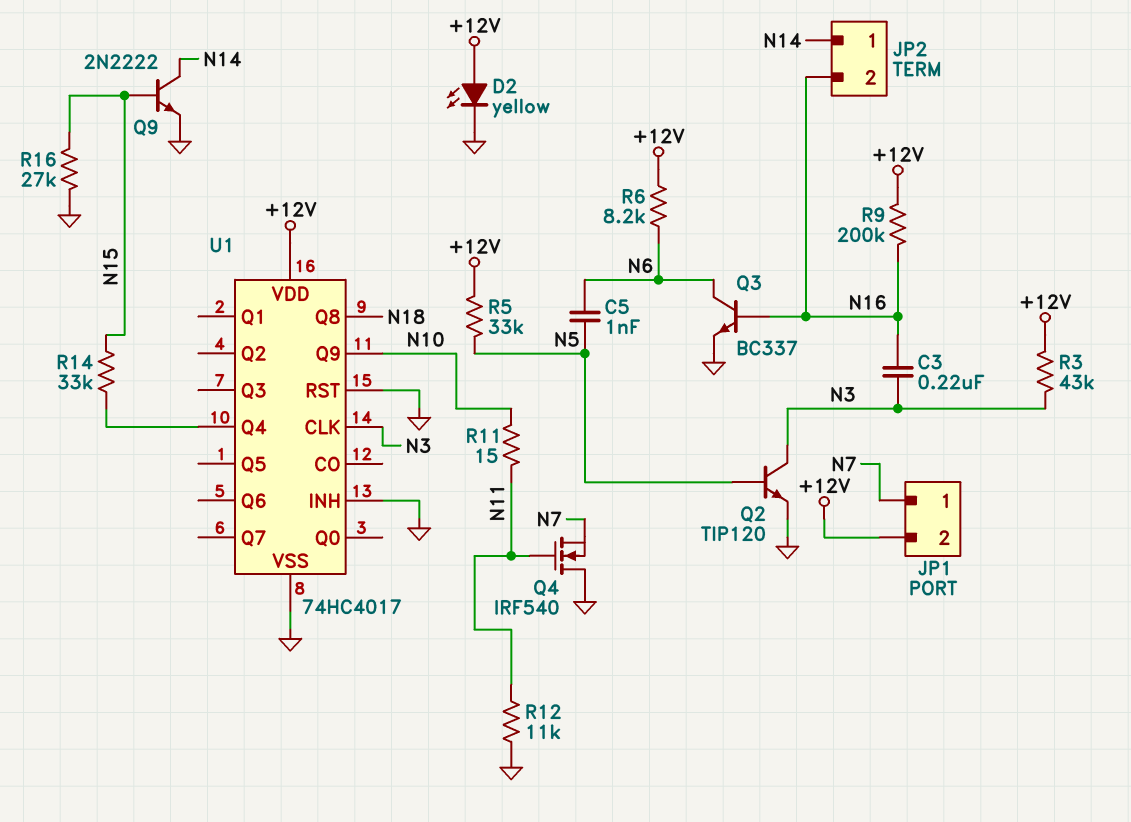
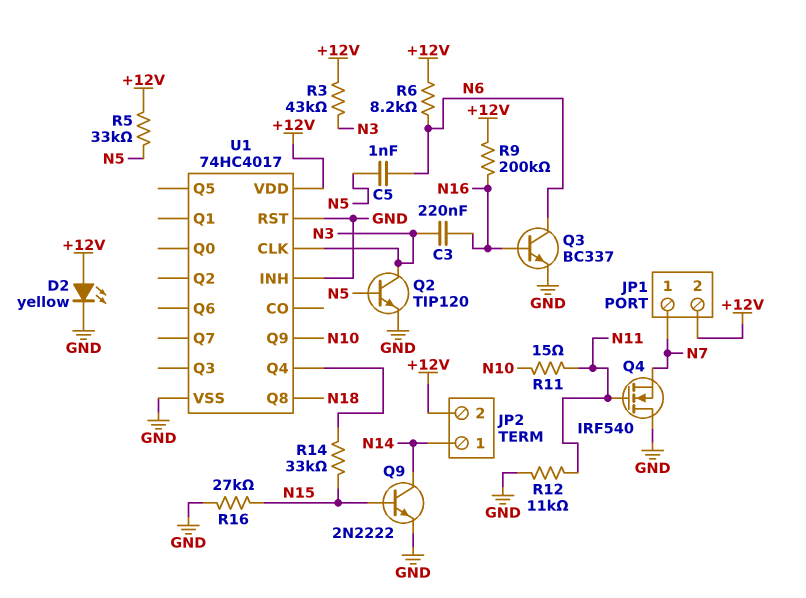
JP2 pin 2: N16 -> +12V

